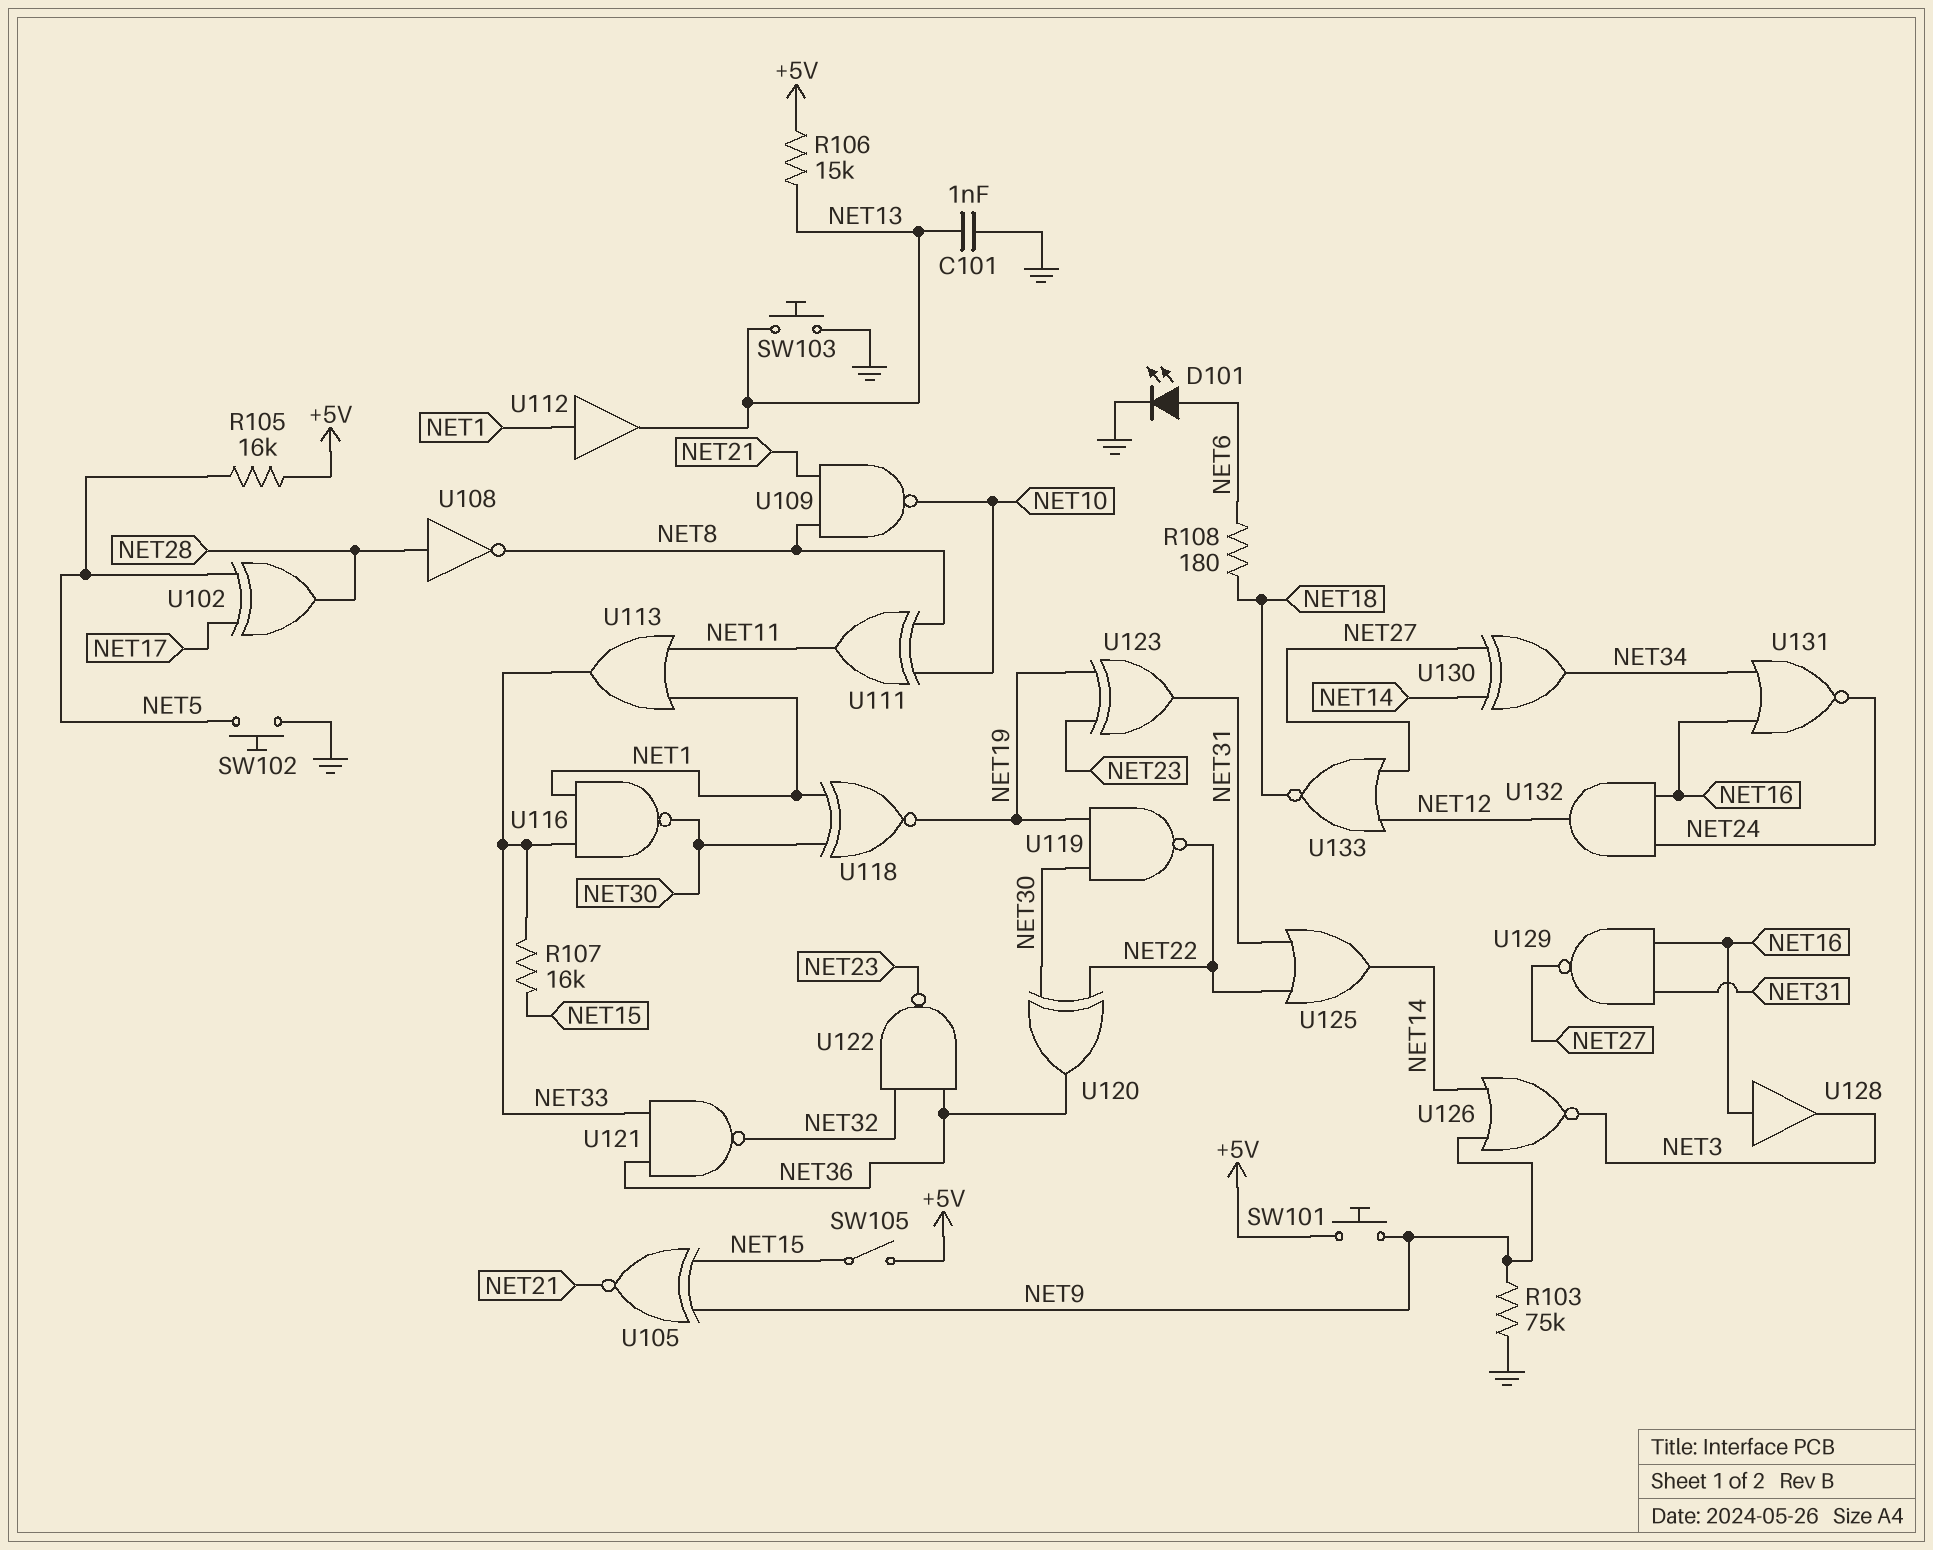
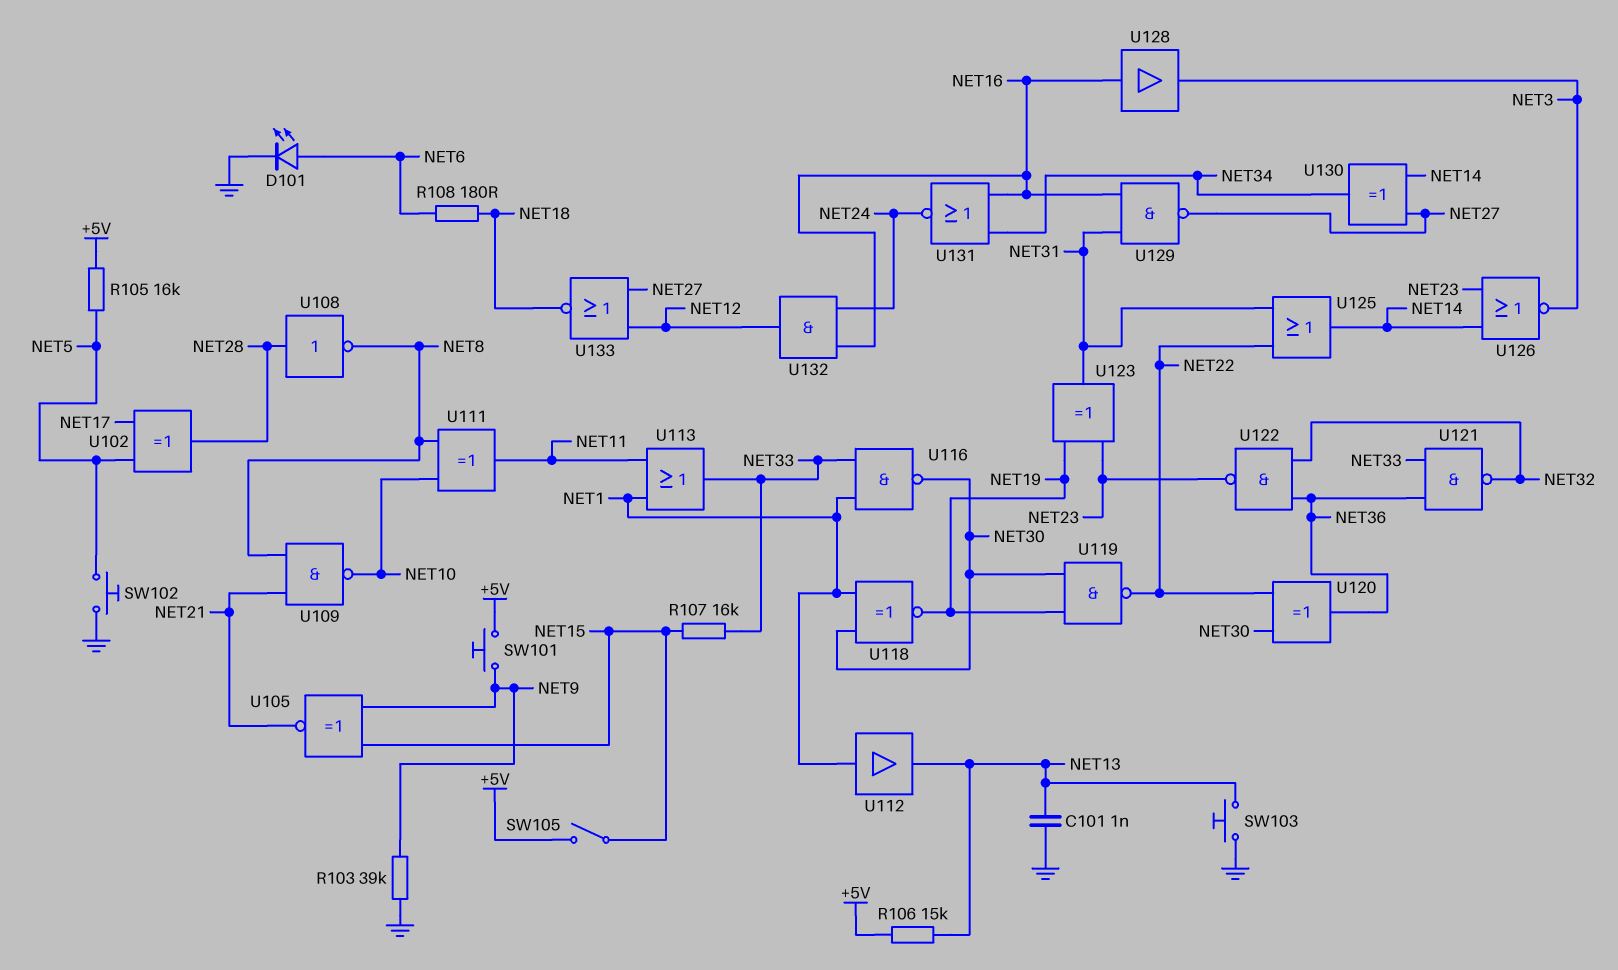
R103: 75k (GND, NET9) -> 39k (GND, NET9)
U126: NOR (in NET9, in NET14, out NET3) -> NOR (in NET14, in NET23, out NET3)

